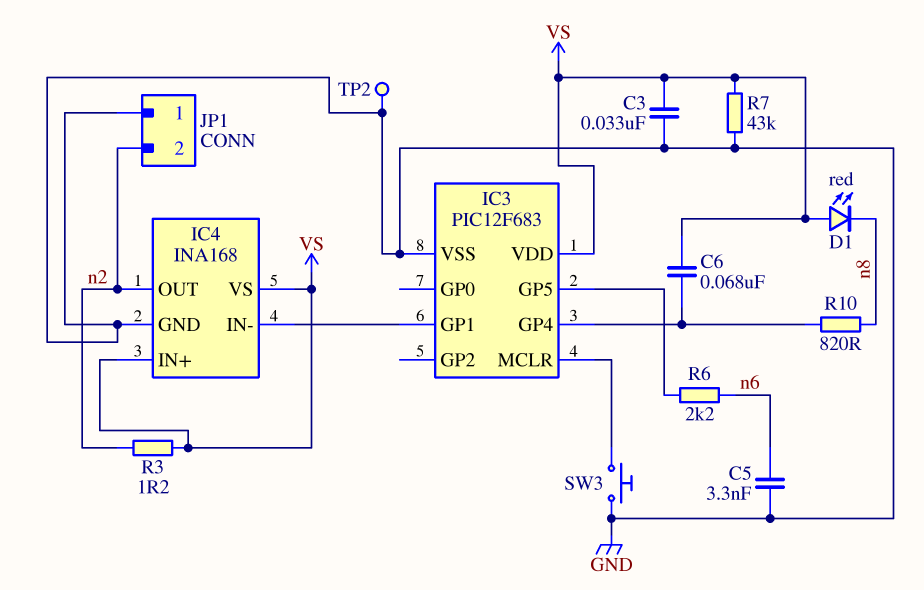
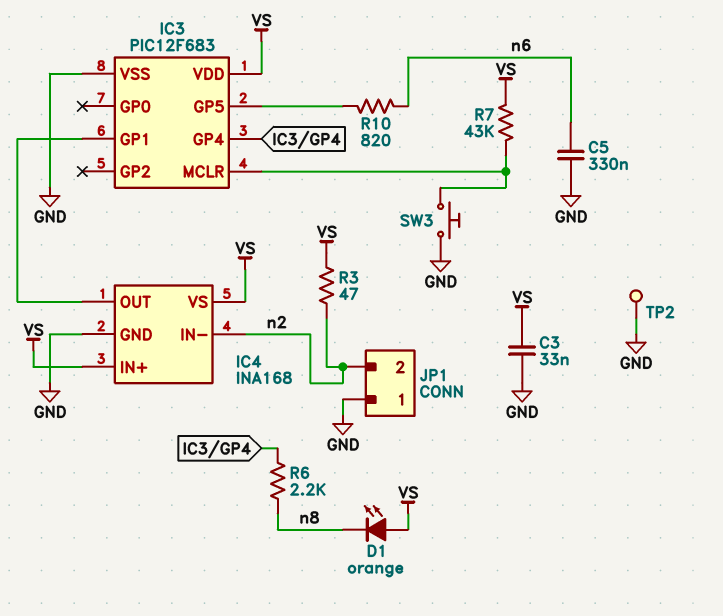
C5: 3.3nF (GND, n6) -> 330nF (GND, n6)
C6: 68nF (IC3/GP4, VS) -> none
D1: LED red (A VS, K n8) -> LED orange (A VS, K n8)
IC4 pin IN-: IC3/GP1 -> n2
IC4 pin OUT: n2 -> IC3/GP1
R3: 1.2 (VS, n2) -> 47 (VS, n2)
R6: 2.2k (IC3/GP5, n6) -> 2.2k (IC3/GP4, n8)
R7: 43k (GND, VS) -> 43k (IC3/MCLR, VS)
R10: 820 (IC3/GP4, n8) -> 820 (IC3/GP5, n6)

